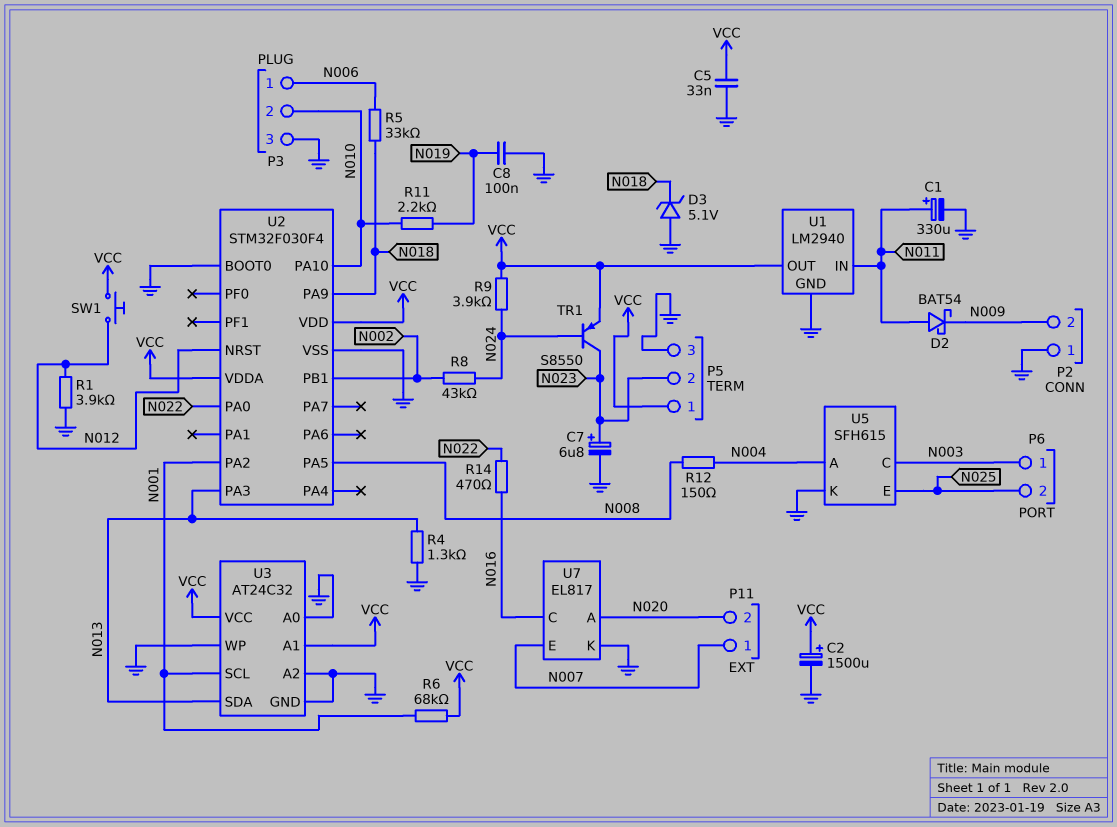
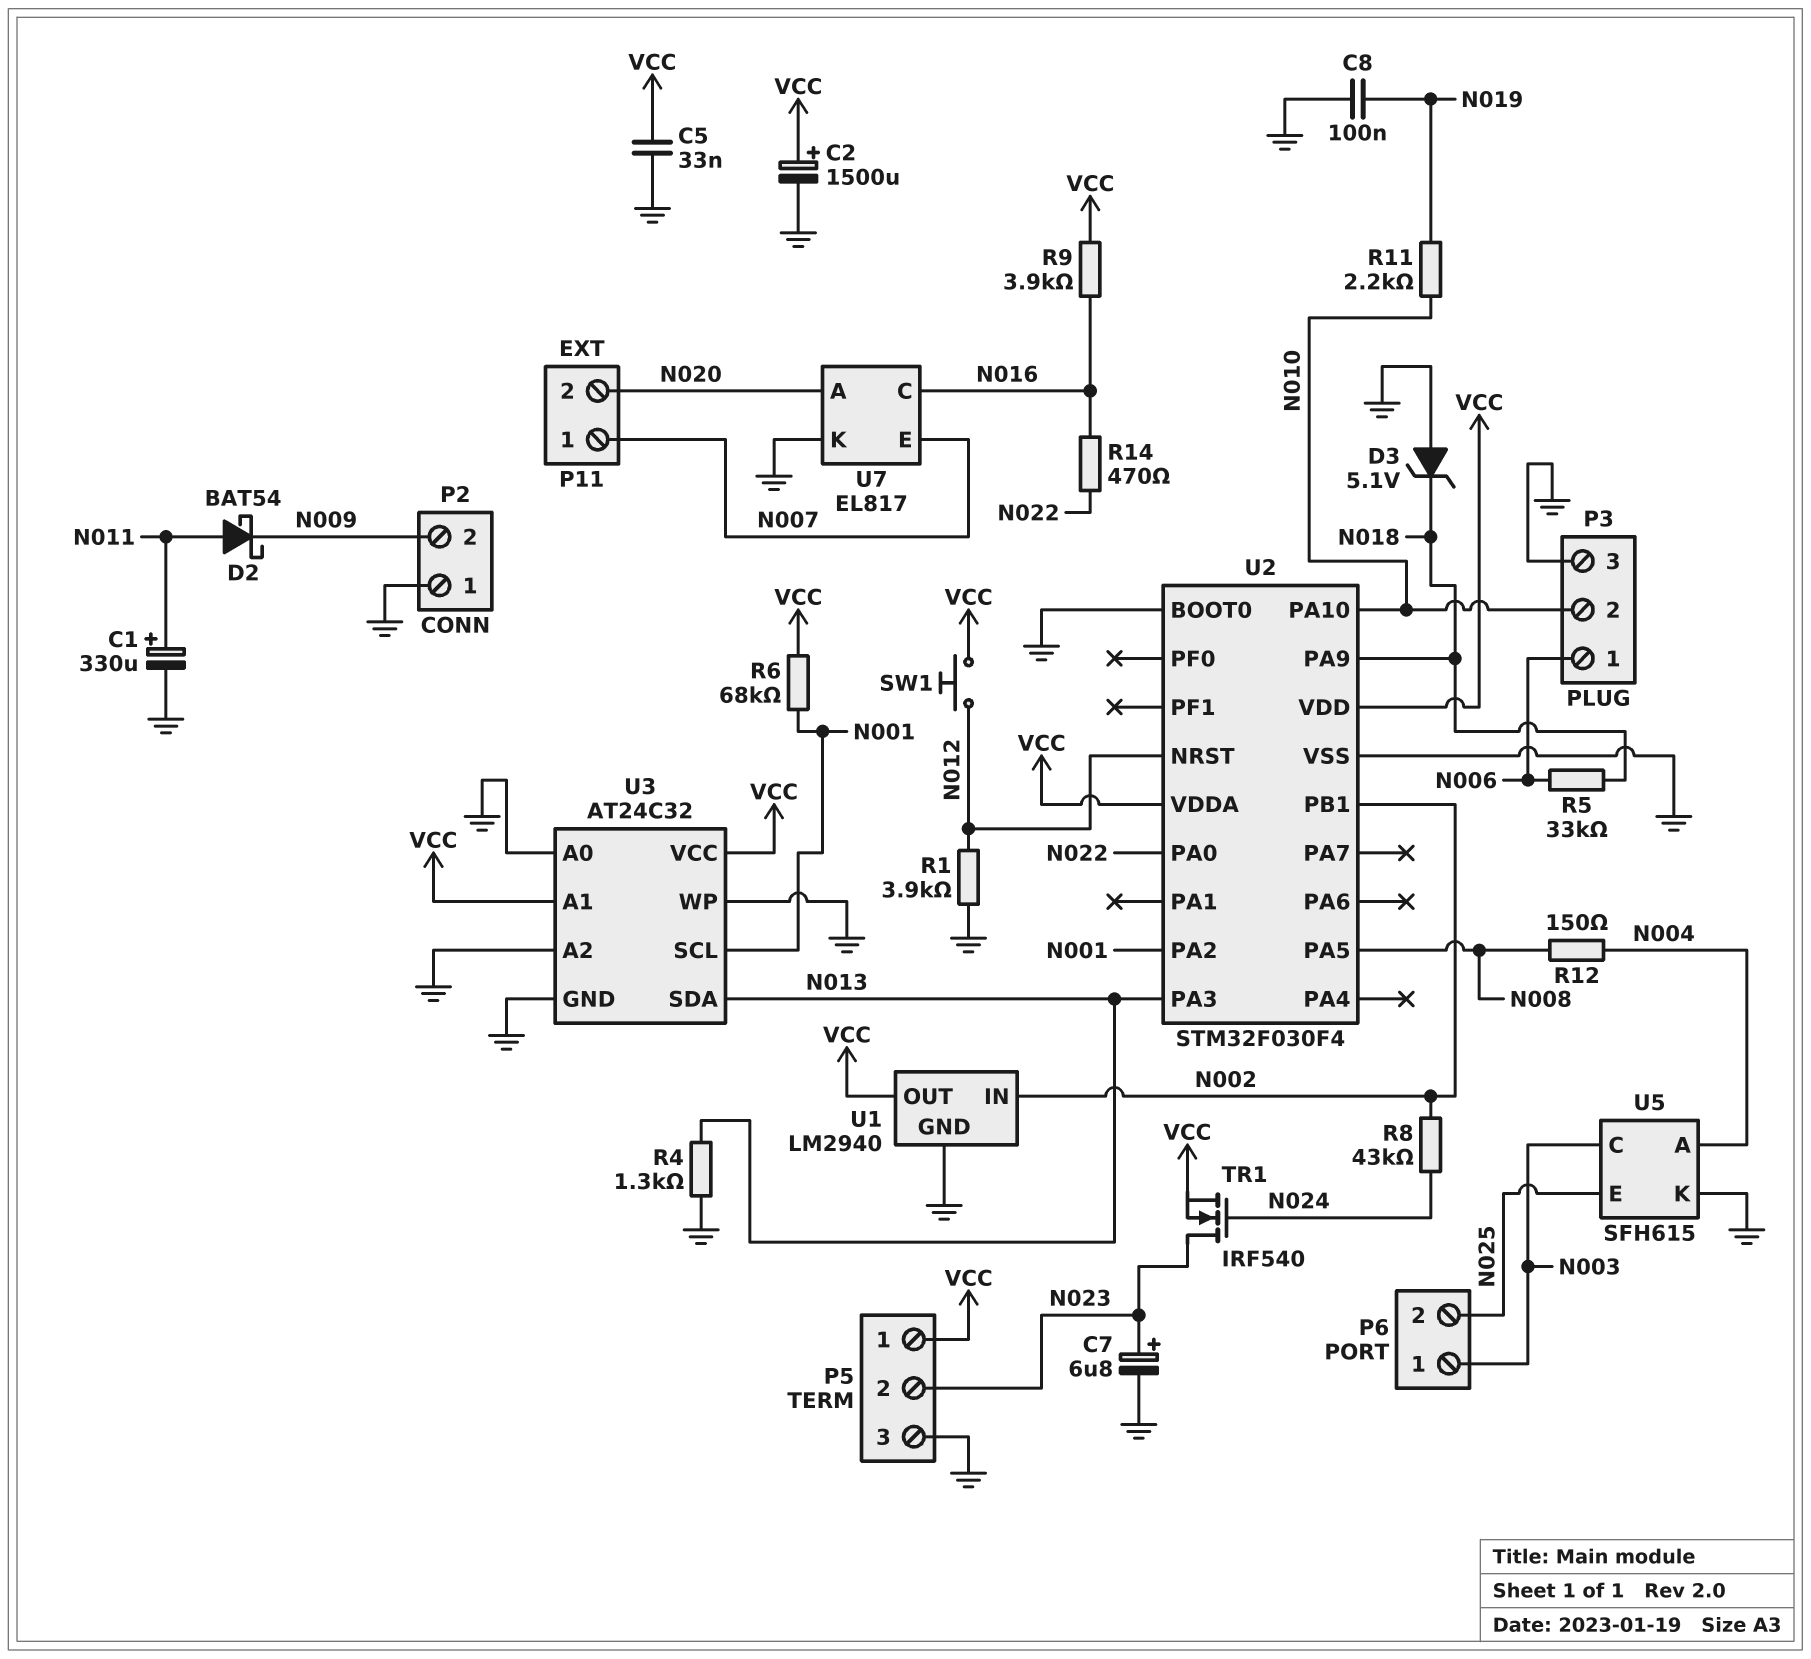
R9: 3.9k (N024, VCC) -> 3.9k (N016, VCC)
TR1: PNP S8550 (B N024, C N023, E VCC) -> NMOS IRF540 (G N024, D N023, S VCC)
U1 pin IN: N011 -> N002

